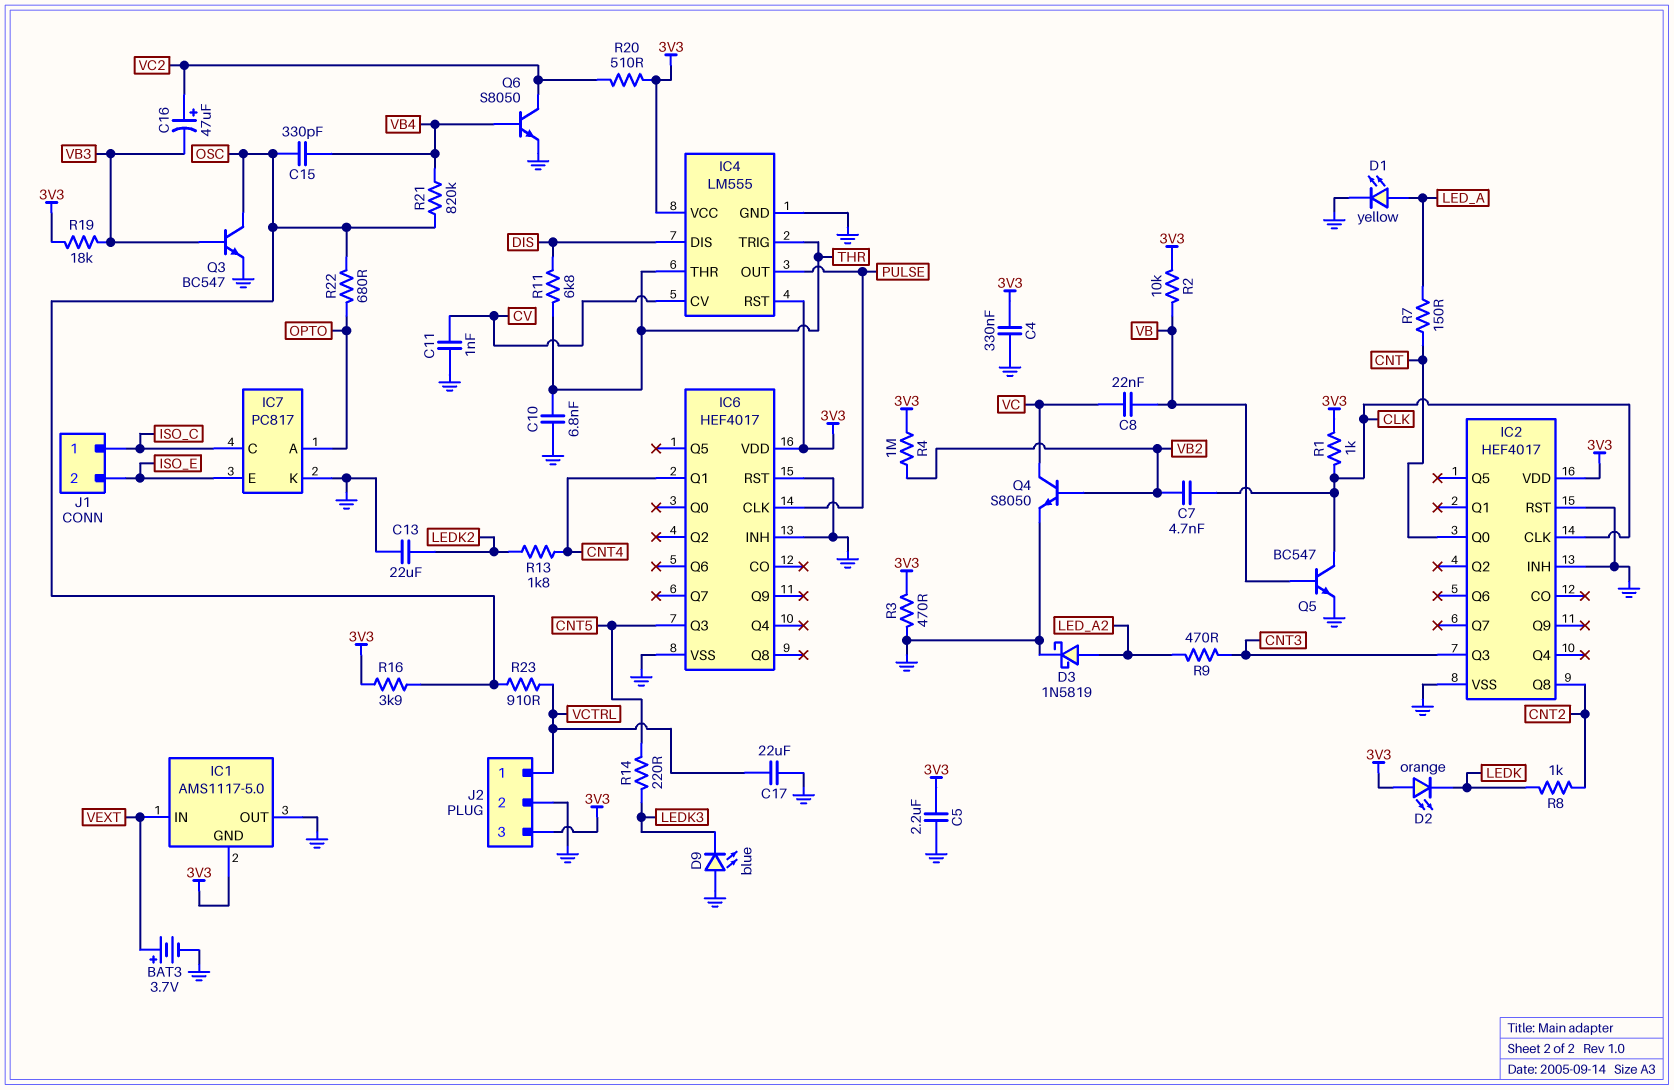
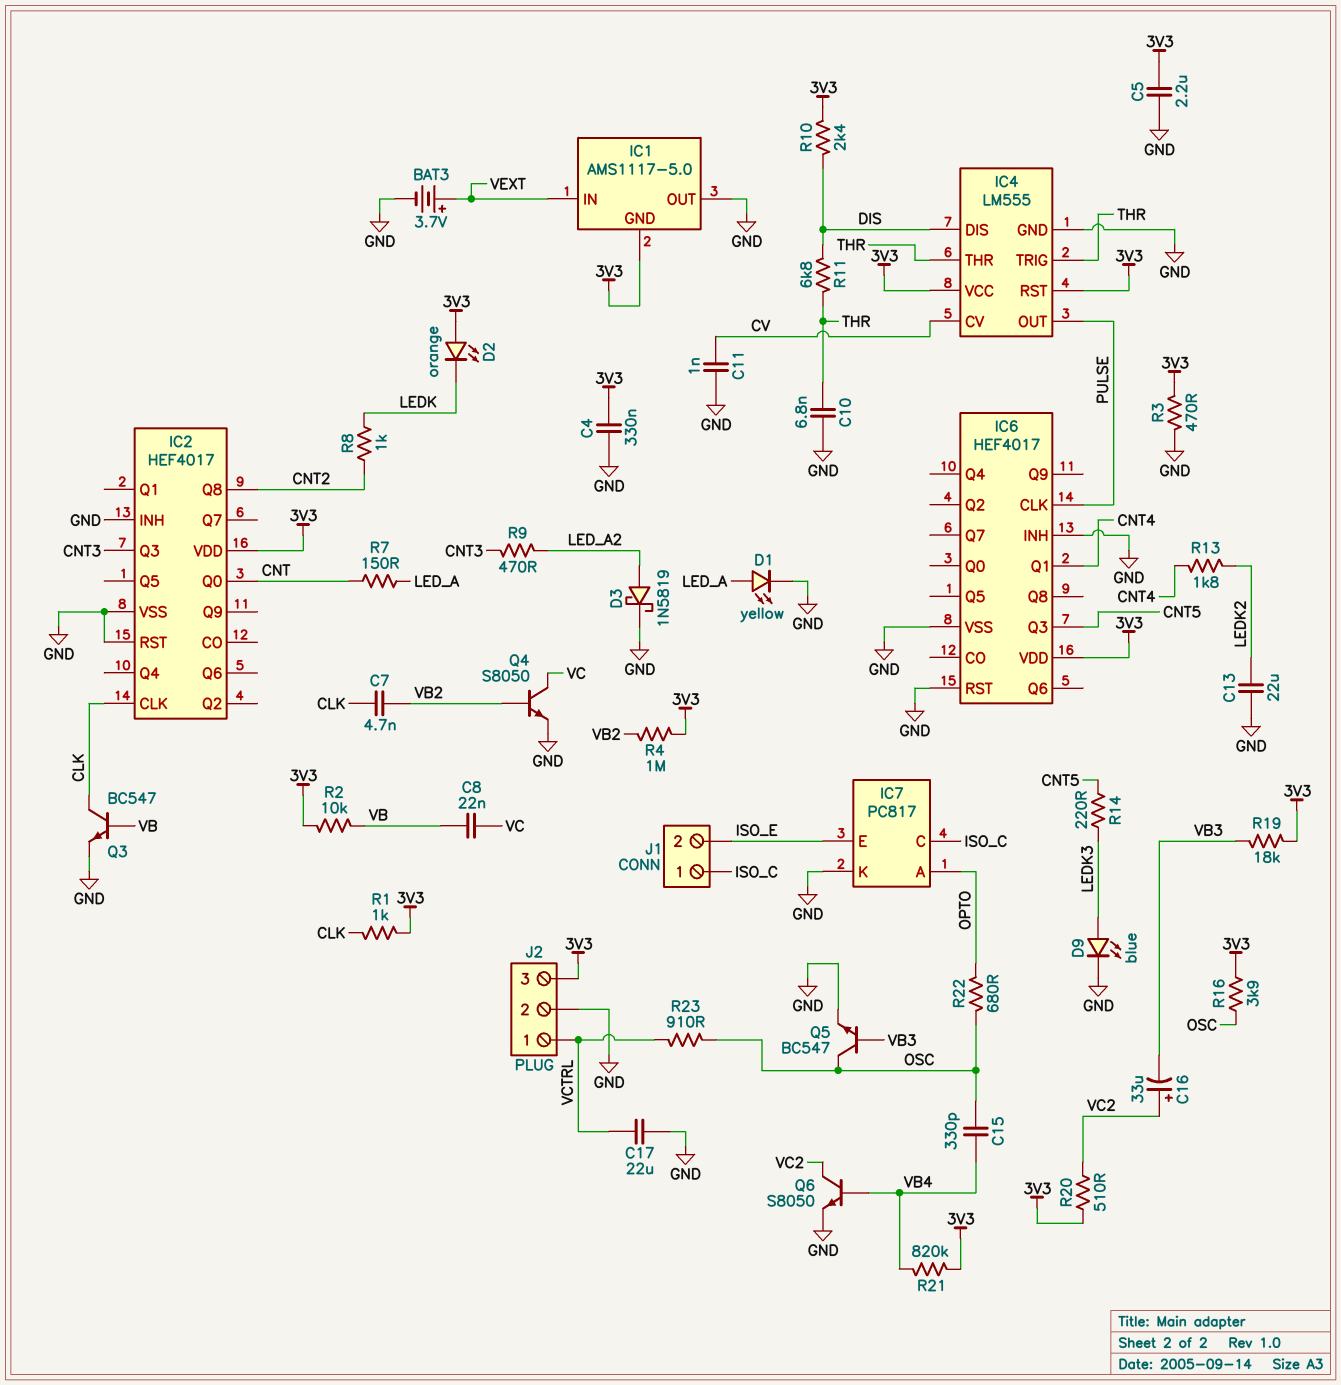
C16: 47uF (plus VC2, minus VB3) -> 33uF (plus VC2, minus VB3)
D9: LED blue (A GND, K LEDK3) -> LED blue (A LEDK3, K GND)
Q3: NPN BC547 (B VB3, C OSC, E GND) -> NPN BC547 (B VB, C CLK, E GND)
Q5: NPN BC547 (B VB, C CLK, E GND) -> NPN BC547 (B VB3, C OSC, E GND)
R10: none -> 2.4k (3V3, DIS)
R21: 820k (OSC, VB4) -> 820k (3V3, VB4)

